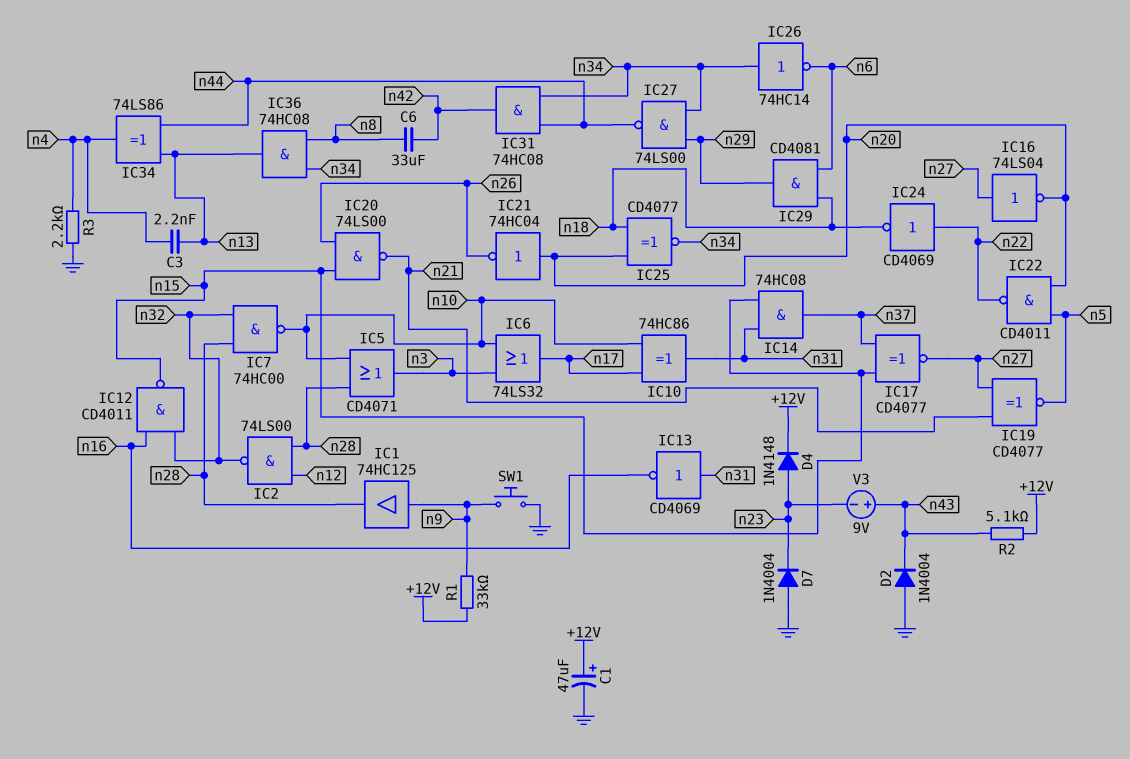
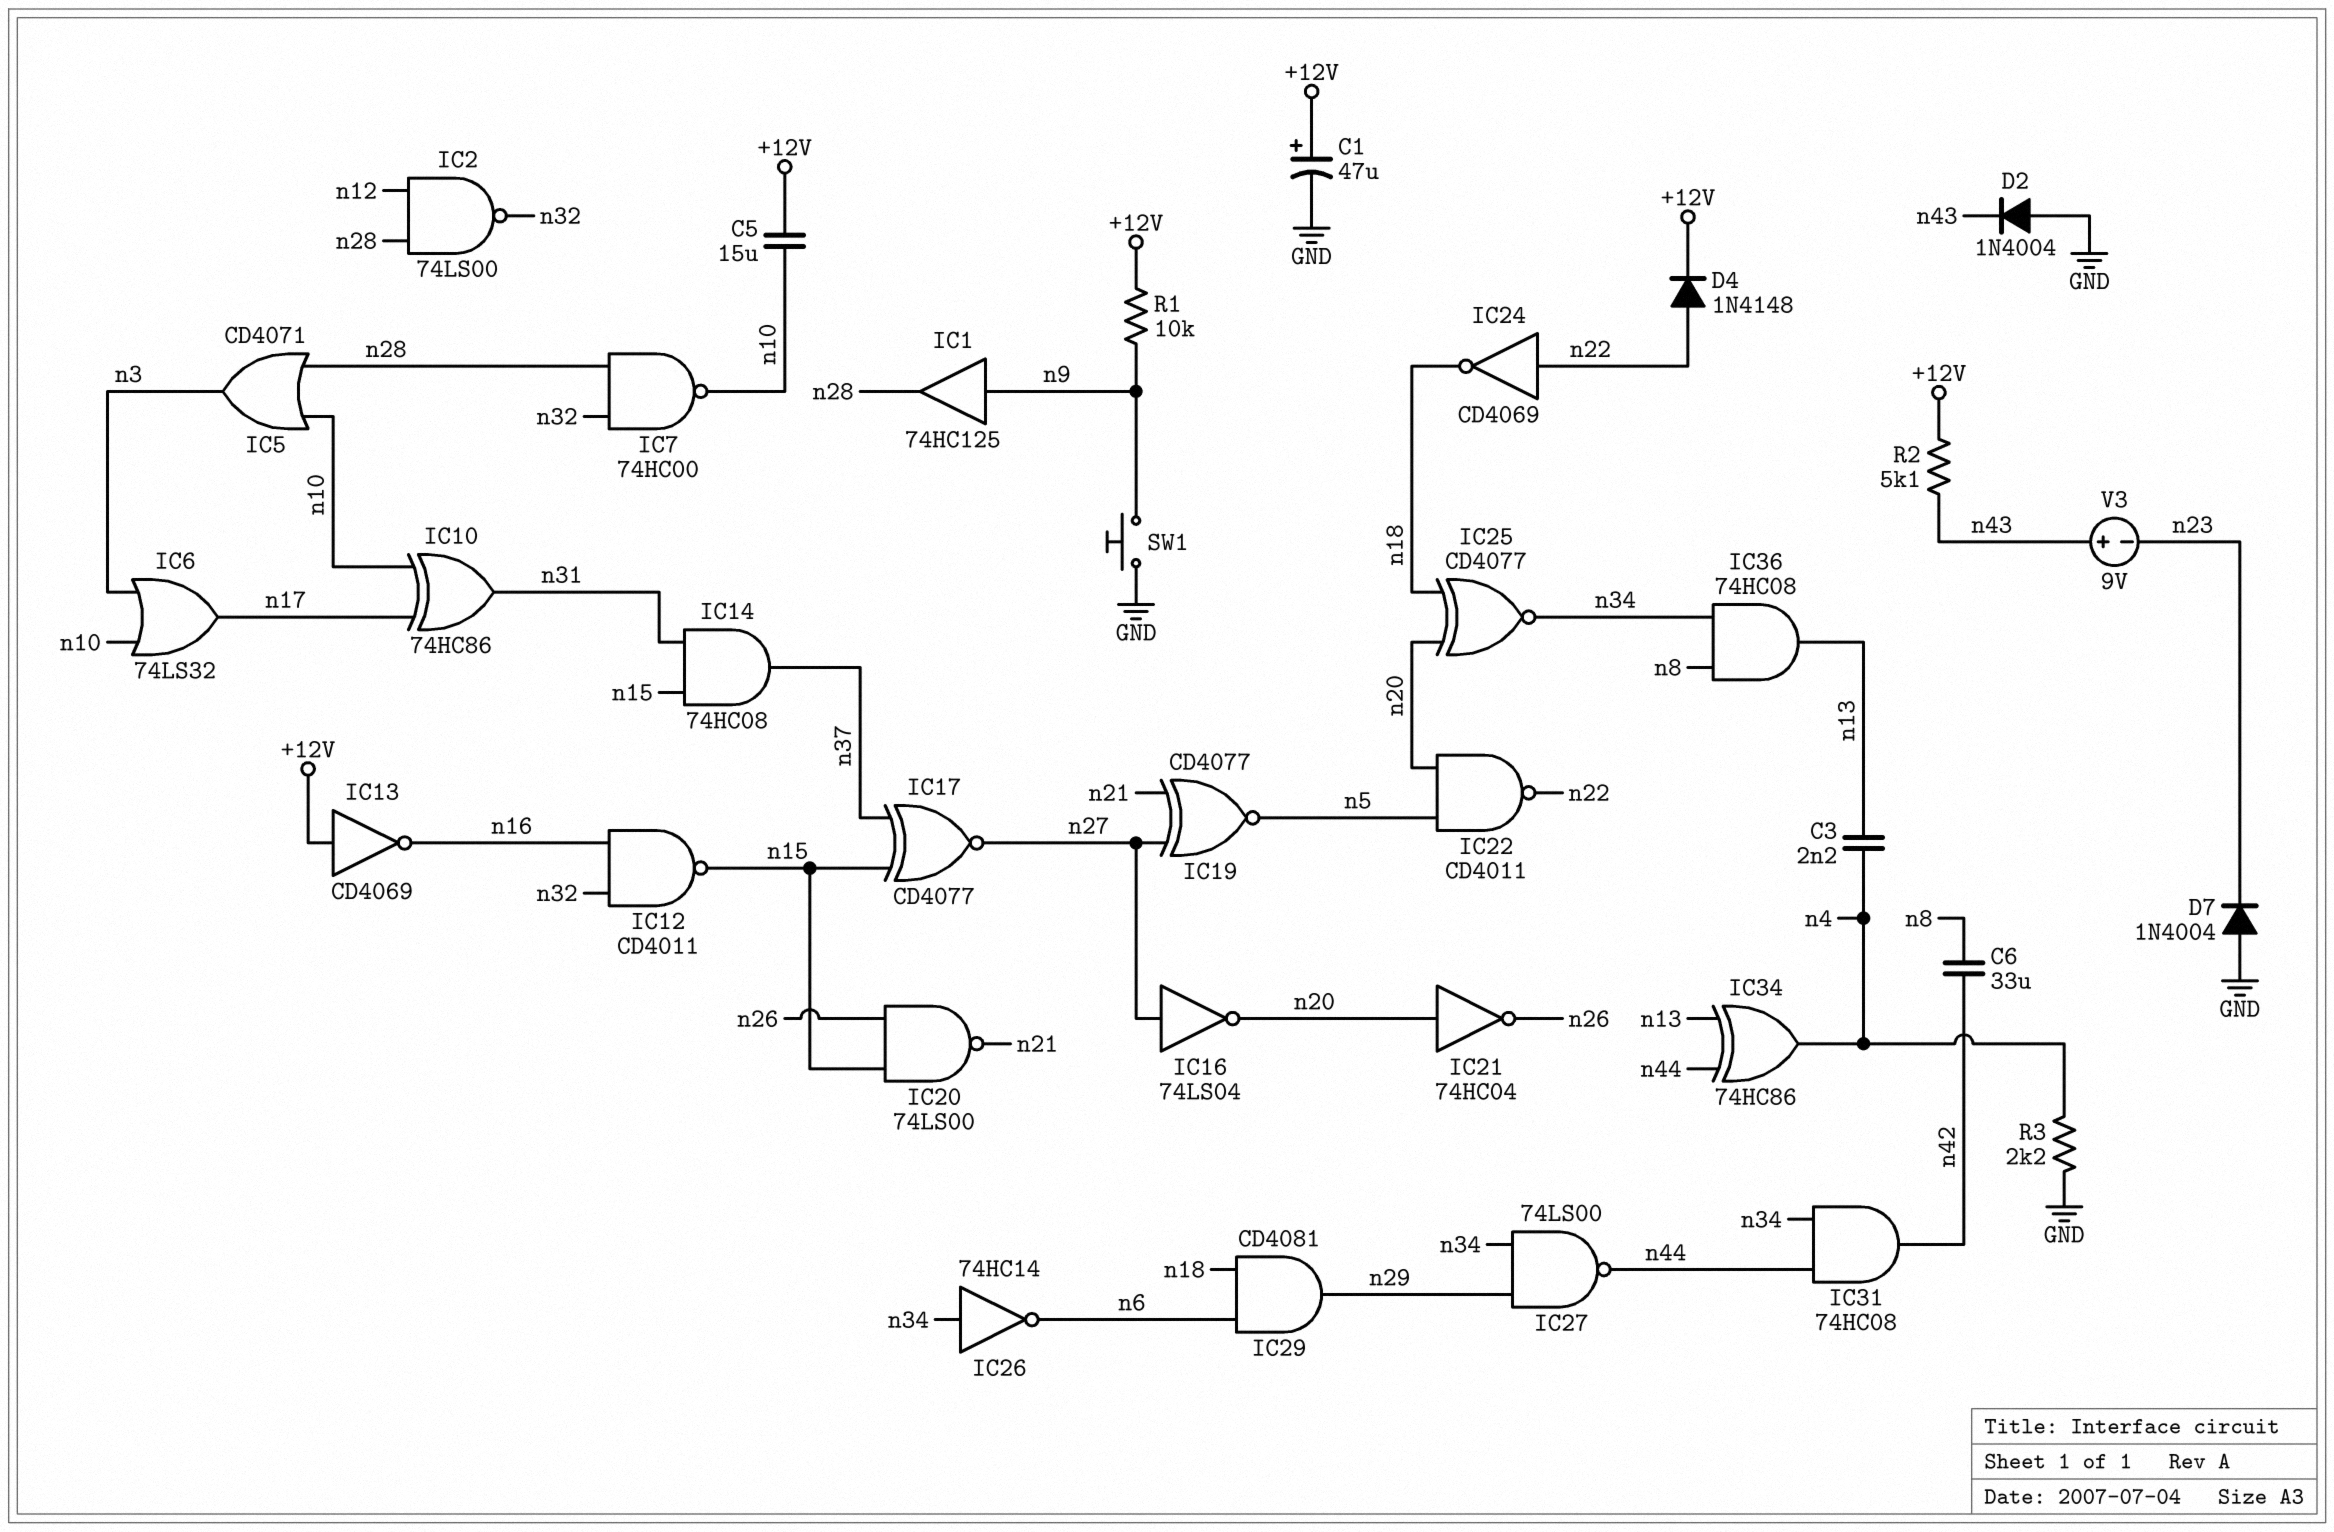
C5: none -> 15uF (+12V, n10)
D4: diode 1N4148 (A n23, K +12V) -> diode 1N4148 (A n22, K +12V)
IC13: NOT CD4069 (in n31, out n16) -> NOT CD4069 (in +12V, out n16)
IC34: XOR 74LS86 (in n13, in n44, out n4) -> XOR 74HC86 (in n13, in n44, out n4)
R1: 33k (+12V, n9) -> 10k (+12V, n9)

